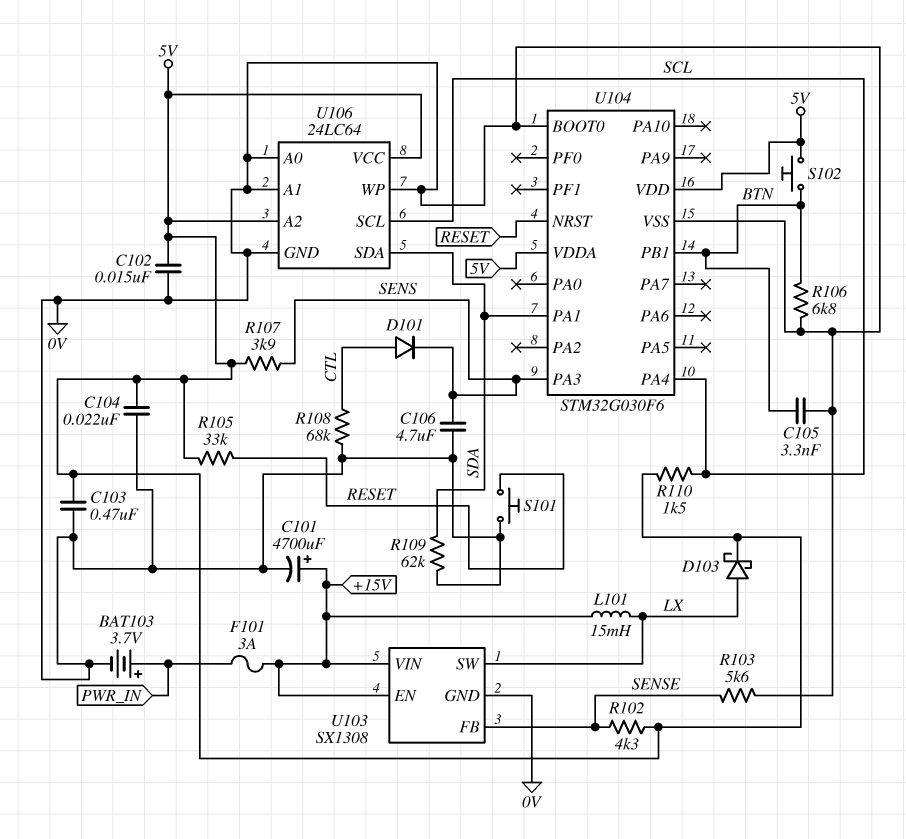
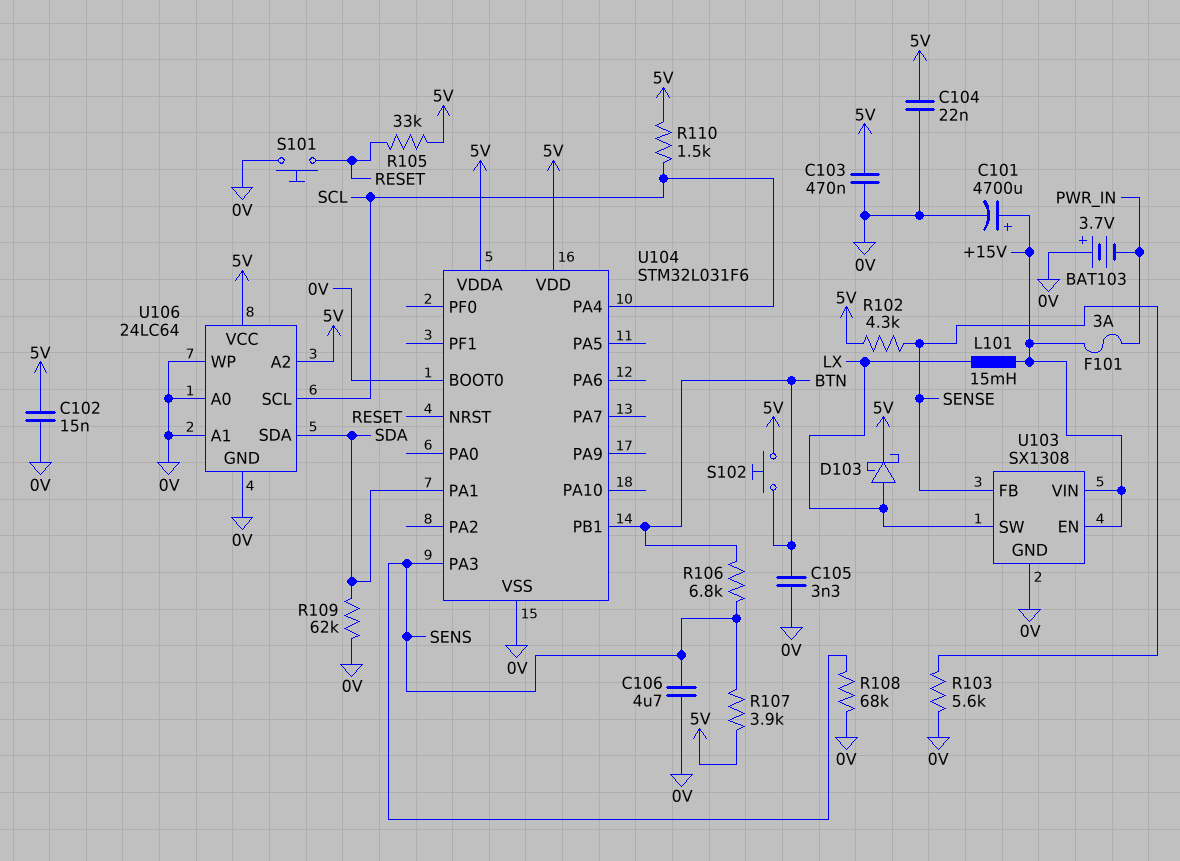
BAT103: 3.7V (plus PWR_IN, minus 0V) -> 3.7V (plus 0V, minus PWR_IN)
D101: diode (A CTL, K SENS) -> none
R106: 6.8k (0V, BTN) -> 6.8k (BTN, SENS)
R108: 68k (0V, CTL) -> 68k (0V, SENS)
U104: STM32G030F6 -> STM32L031F6

